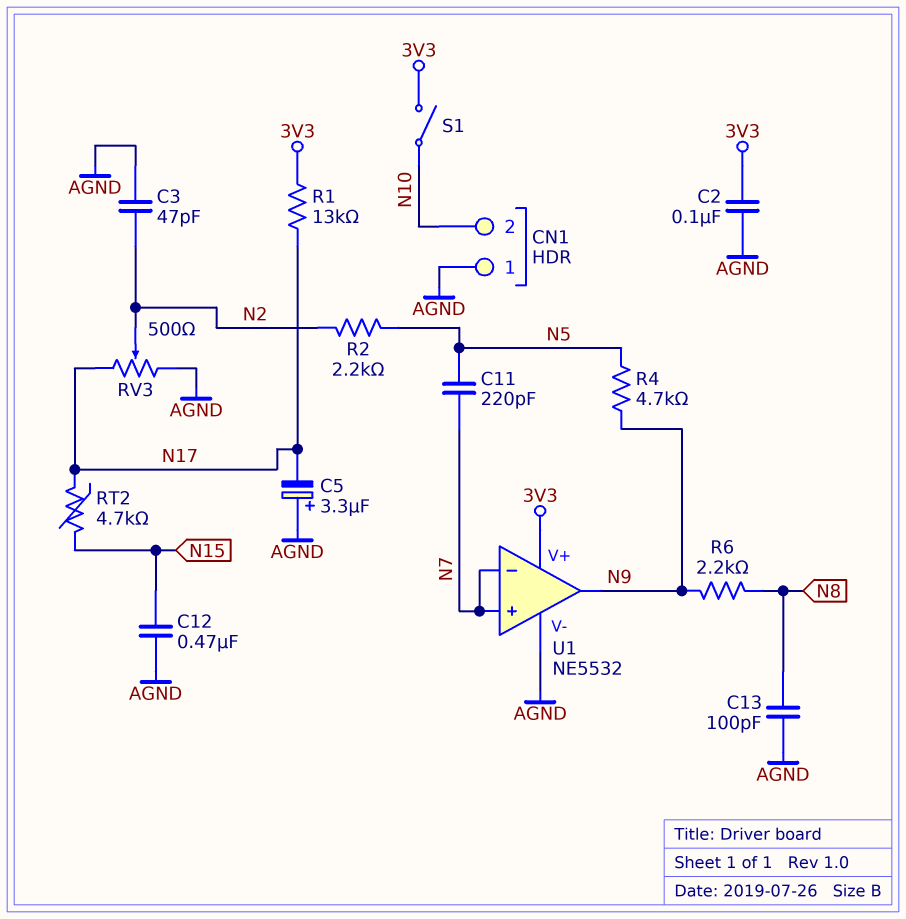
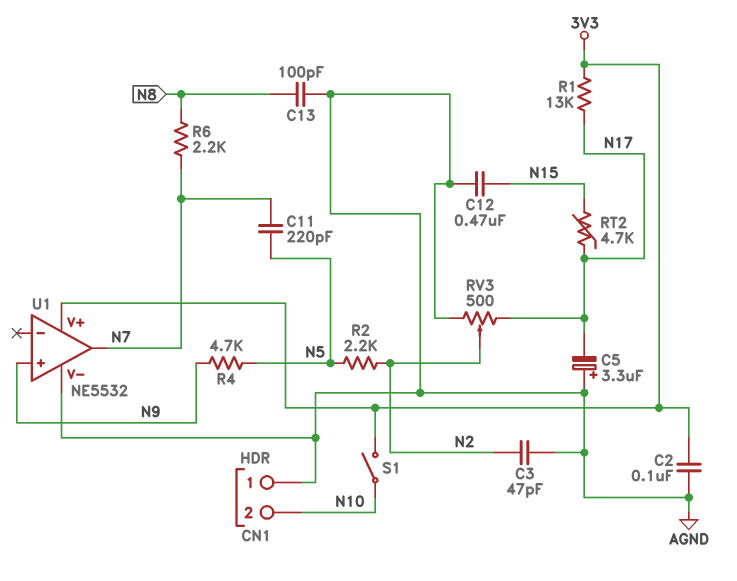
R6: 2.2k (N8, N9) -> 2.2k (N7, N8)
U1 pin in+: N7 -> N9
U1 pin in-: N7 -> none
U1 pin out: N9 -> N7

